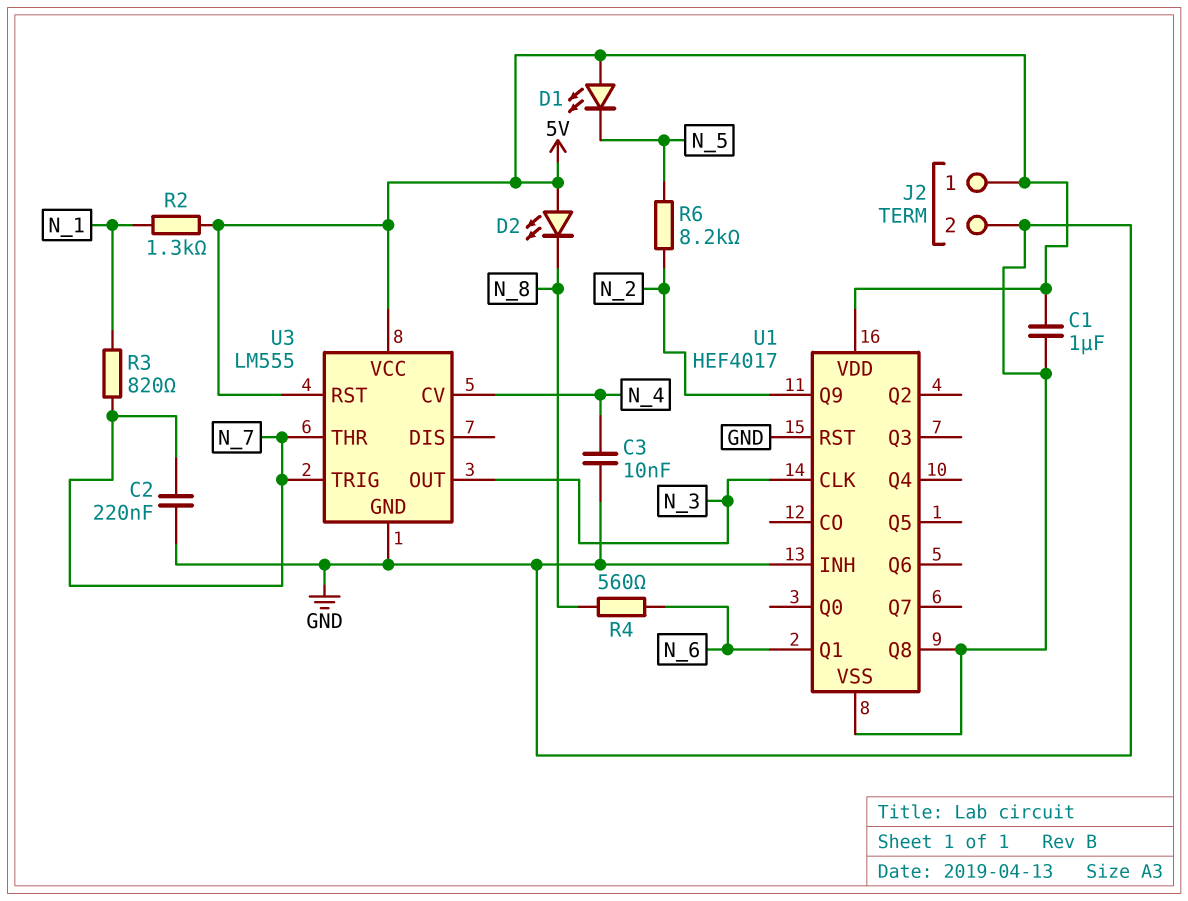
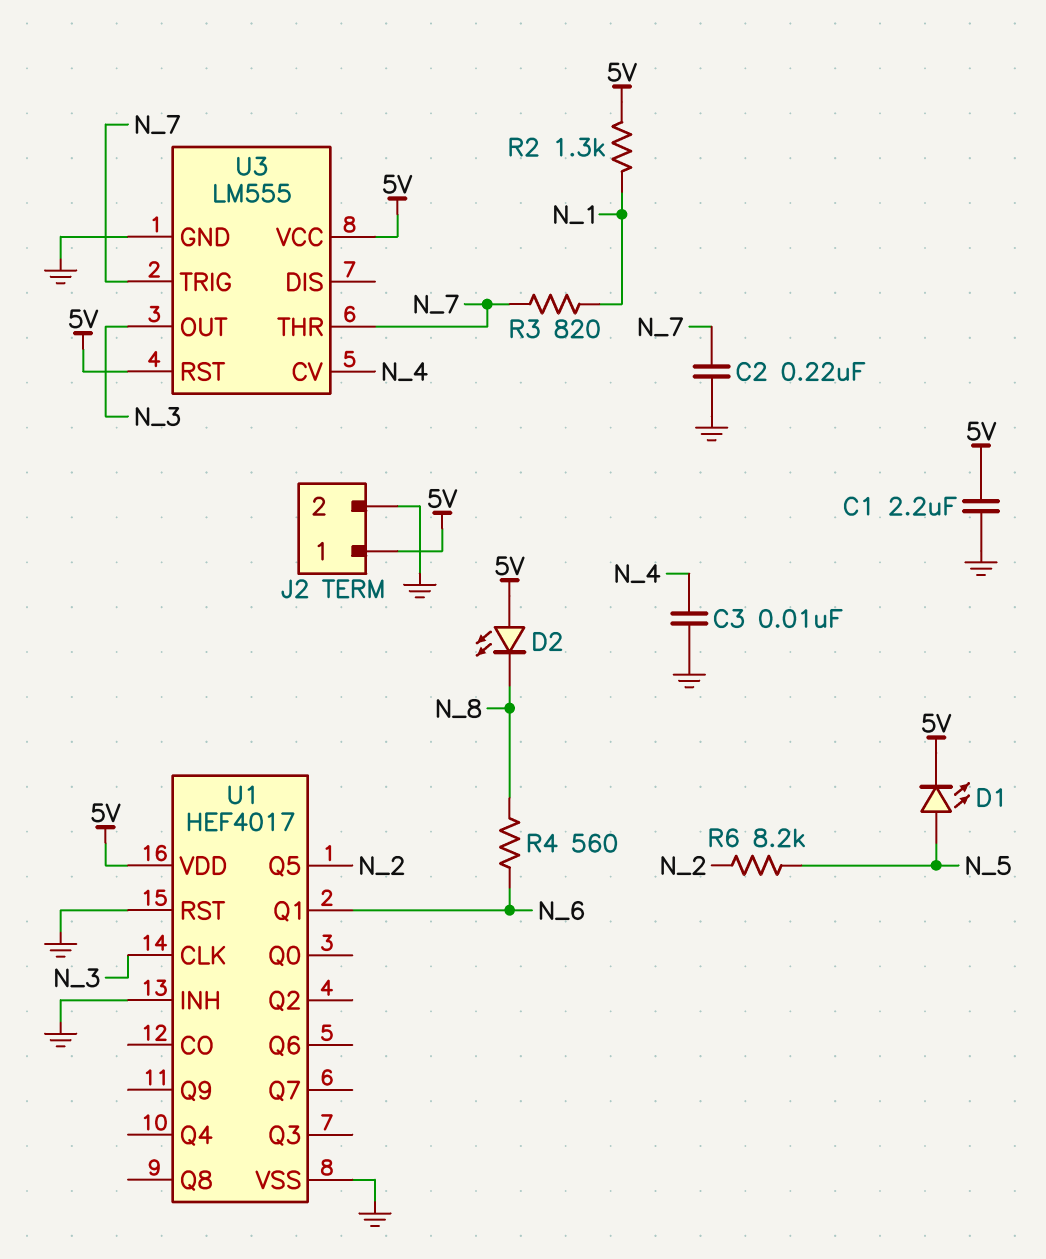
C1: 1uF (5V, GND) -> 2.2uF (5V, GND)
D1: LED (A 5V, K N_5) -> LED (A N_5, K 5V)
U1 pin Q5: none -> N_2
U1 pin Q8: GND -> none
U1 pin Q9: N_2 -> none

